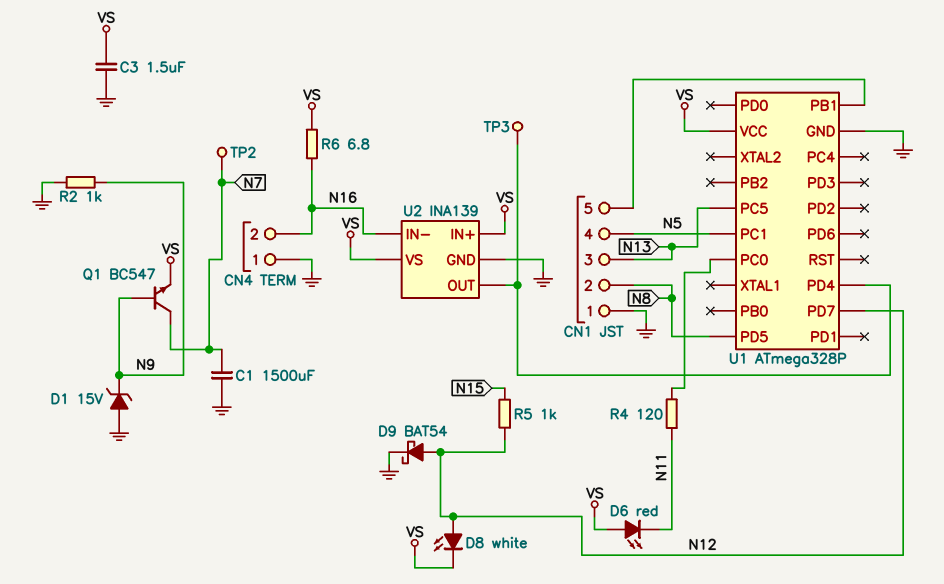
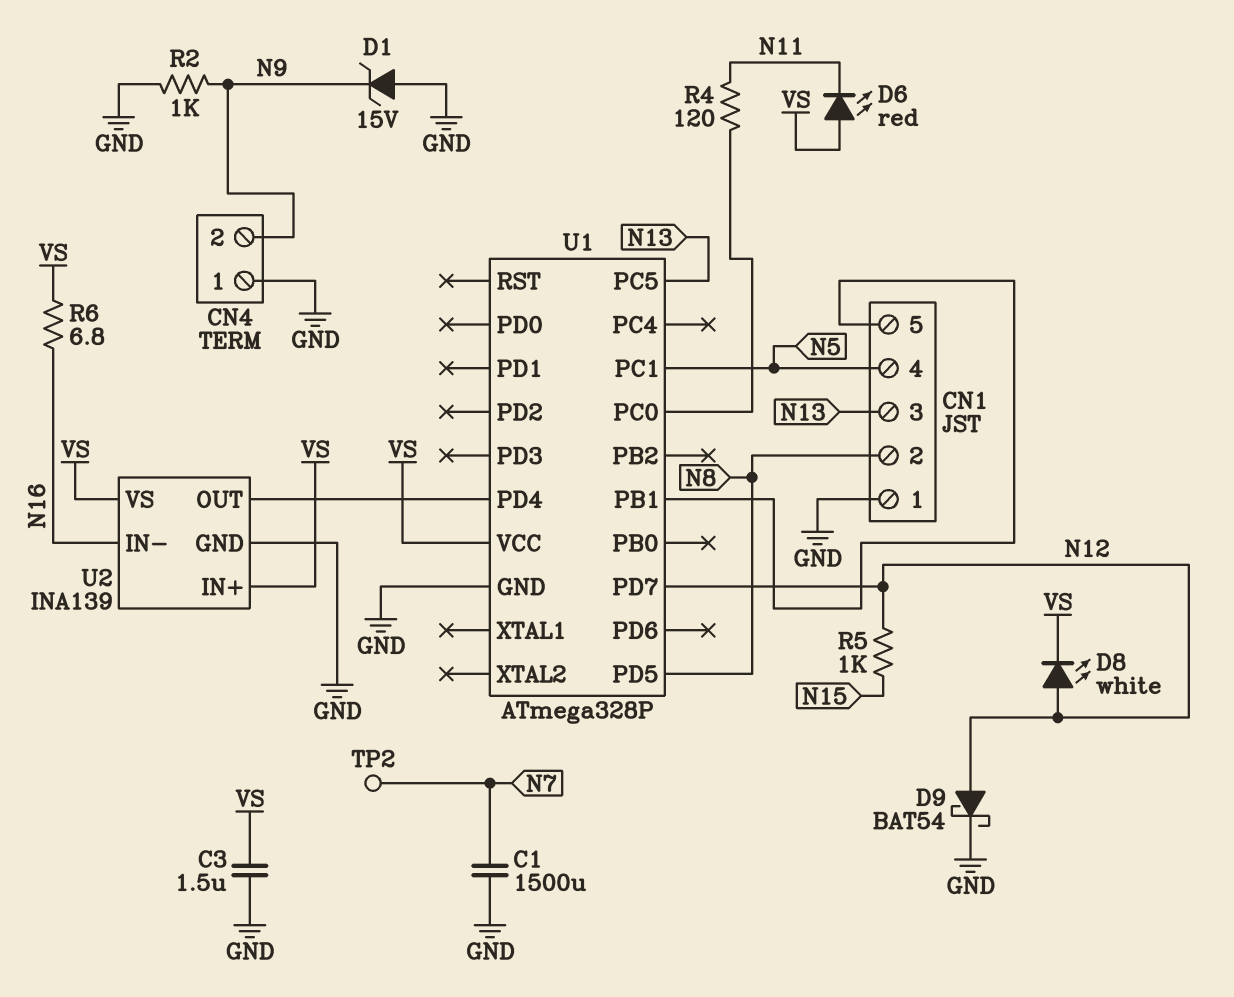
CN4 pin 2: N16 -> N9
Q1: NPN BC547 (B N9, C N7, E VS) -> none
TP3: test point (U1/PD4) -> none

